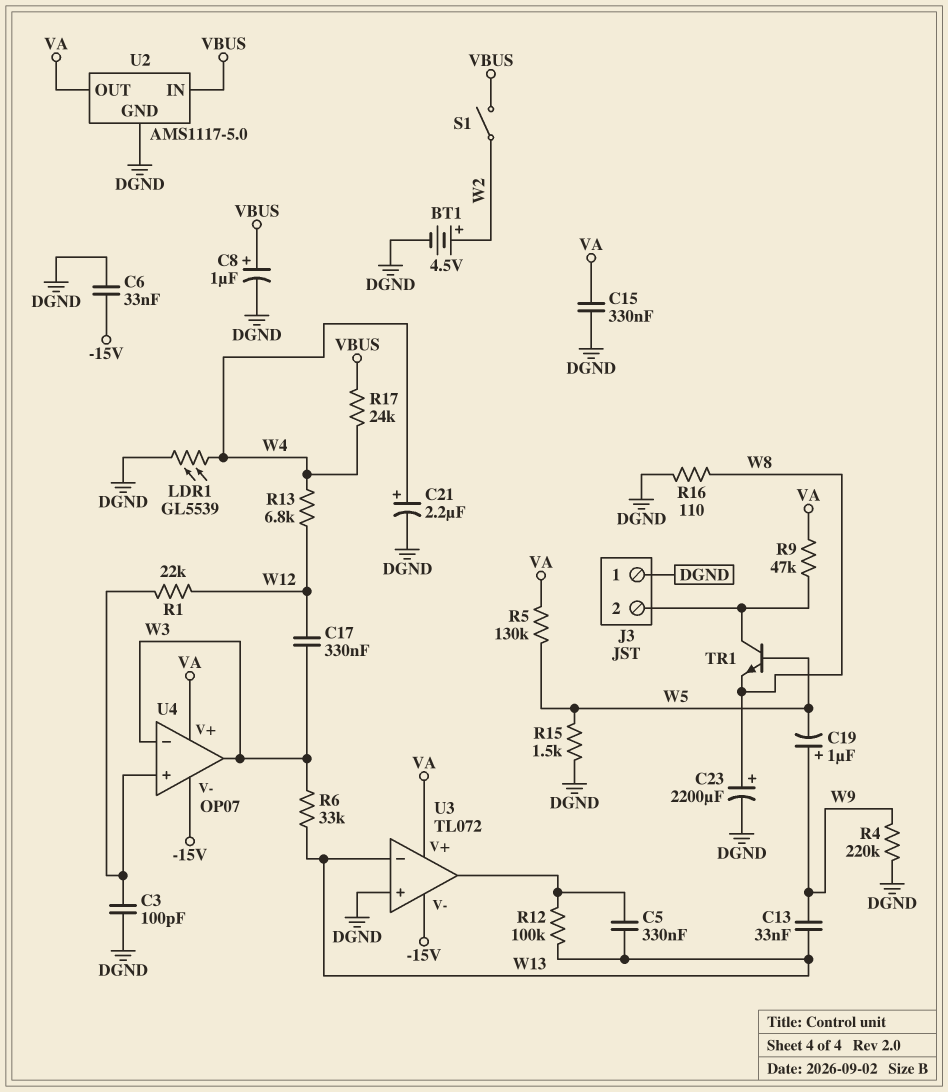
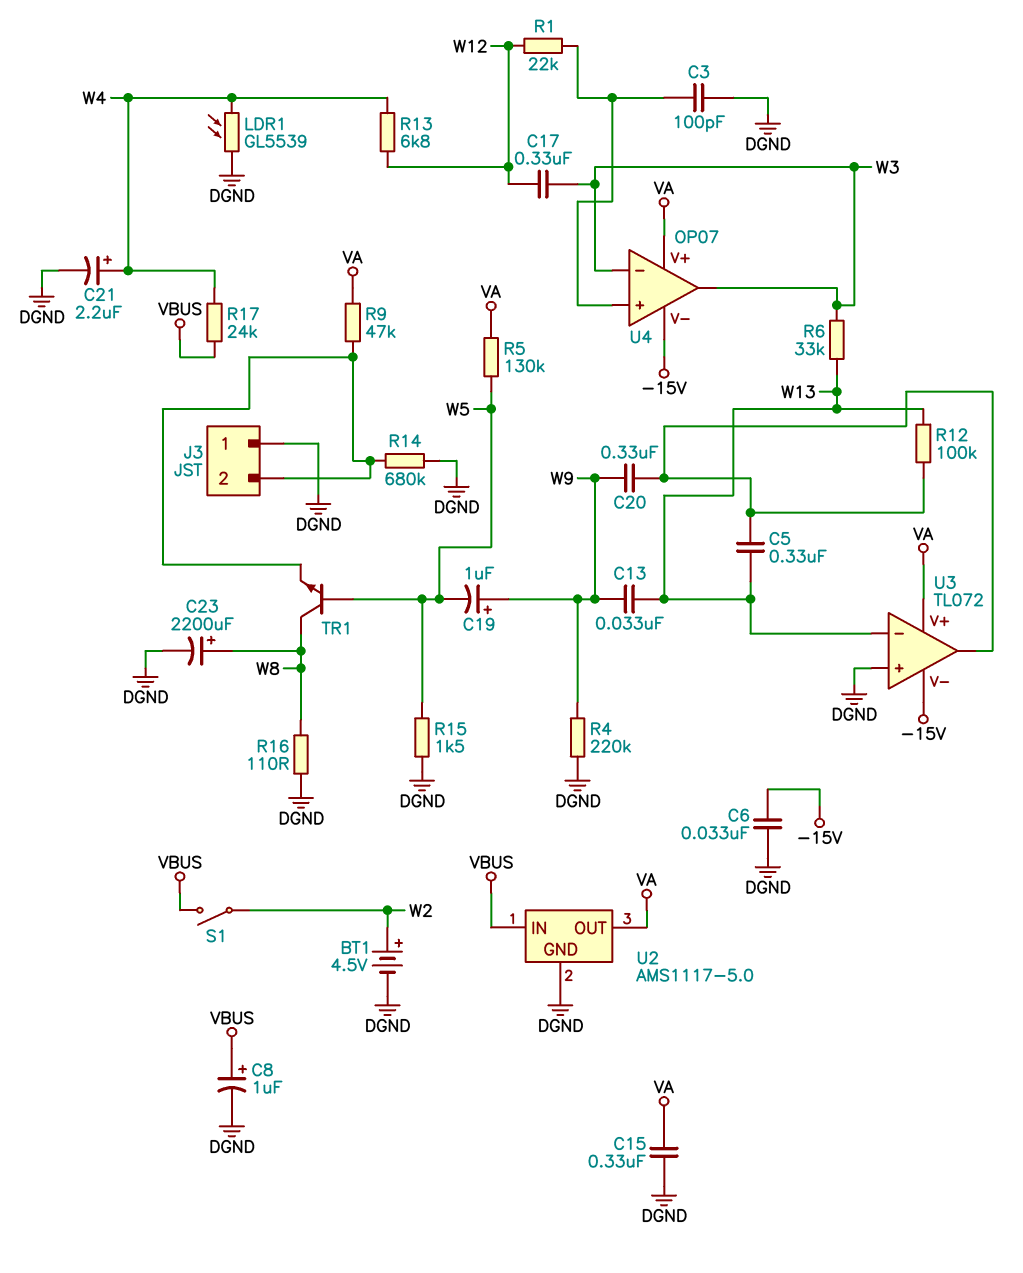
C20: none -> 330nF (U3/out, W9)
R14: none -> 680k (DGND, J3/2)
TR1: NPN (B W5, C J3/2, E W8) -> NPN (B W5, C W8, E J3/2)

